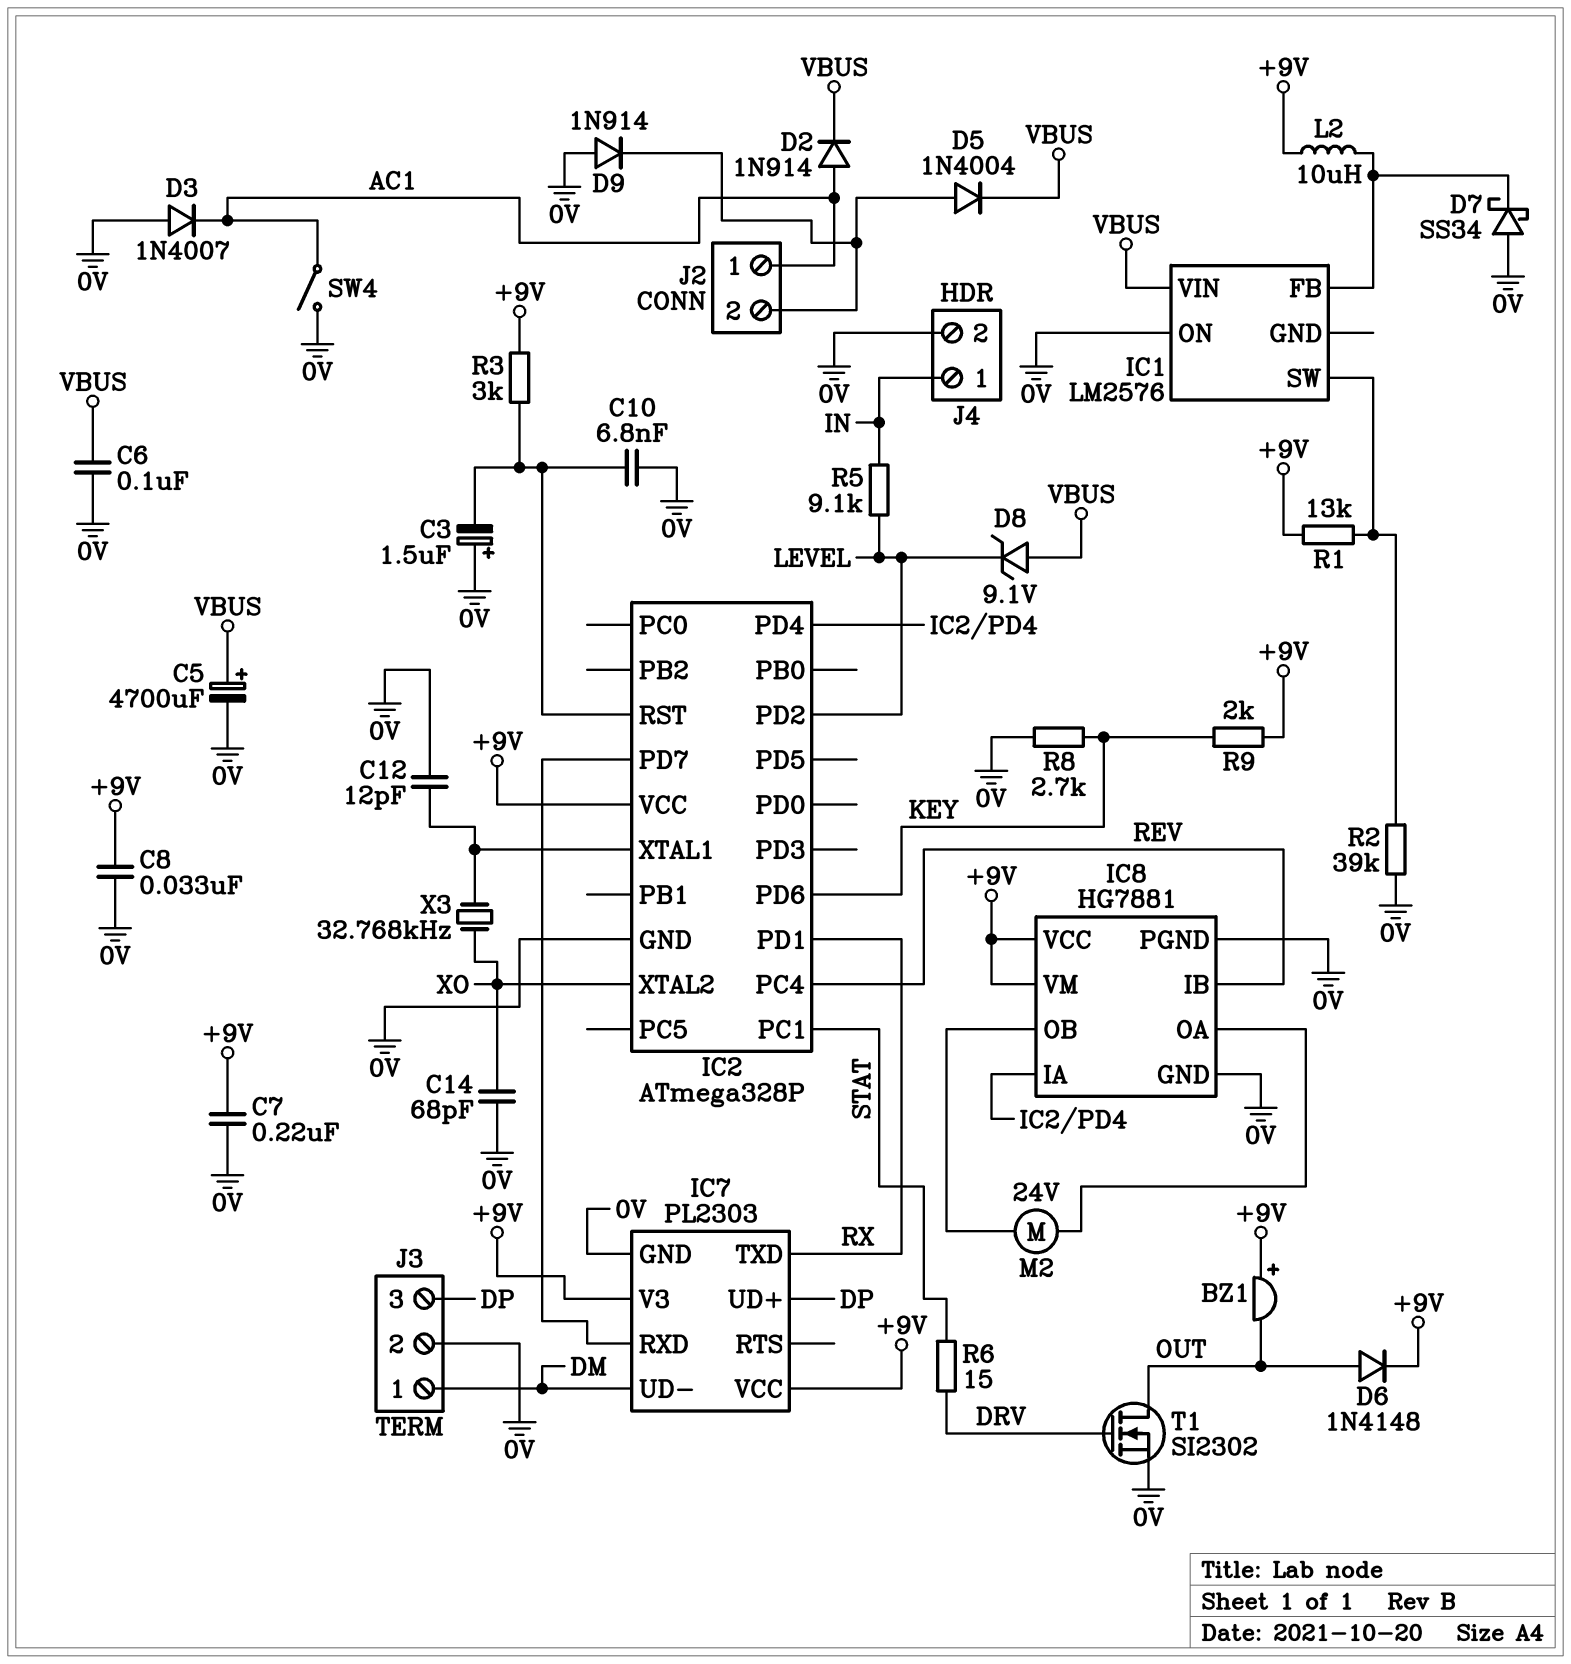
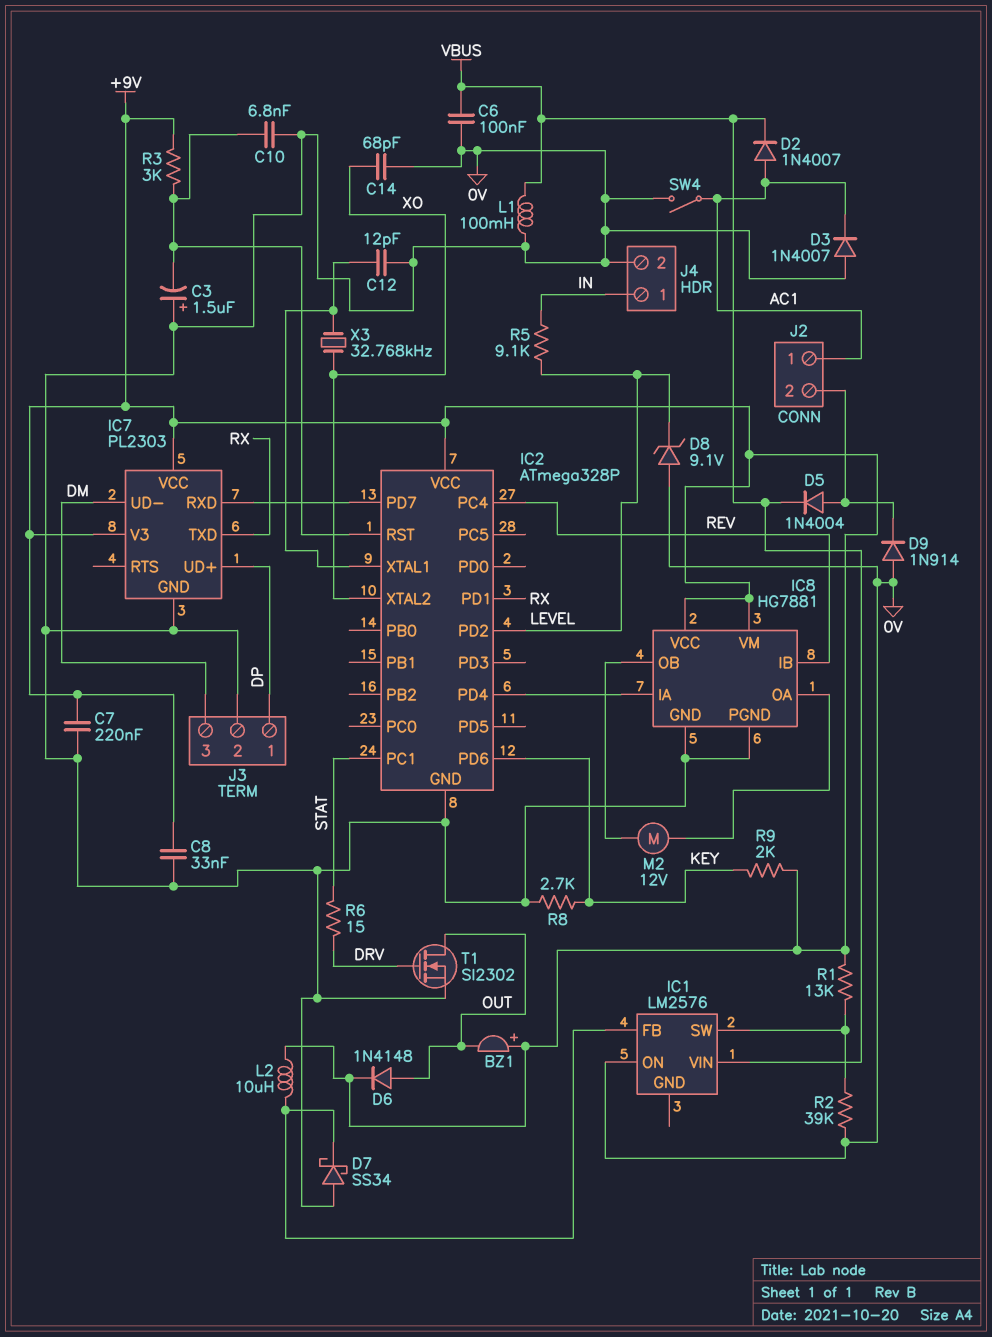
C5: 4700uF (plus VBUS, minus 0V) -> none
D2: diode 1N914 (A AC1, K VBUS) -> diode 1N4007 (A AC1, K VBUS)
D8: zener 9.1V (A VBUS, K LEVEL) -> zener 9.1V (A 0V, K LEVEL)
J3 pin 1: DM -> DP
J3 pin 3: DP -> DM
L1: none -> 100mH (0V, VBUS)
M2: motor 24V (IC8/OA, IC8/OB) -> motor 12V (IC8/OA, IC8/OB)

